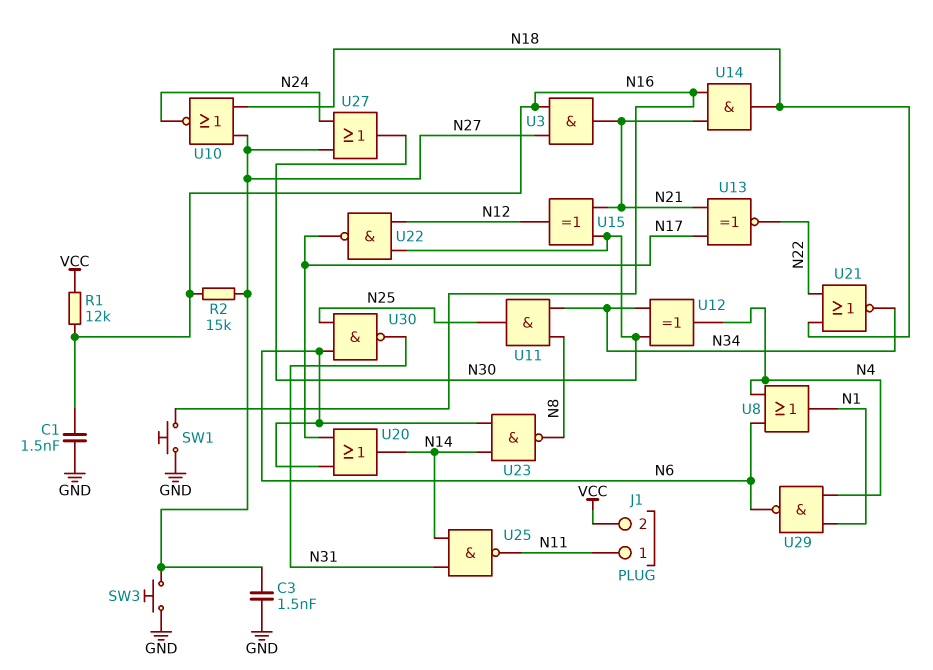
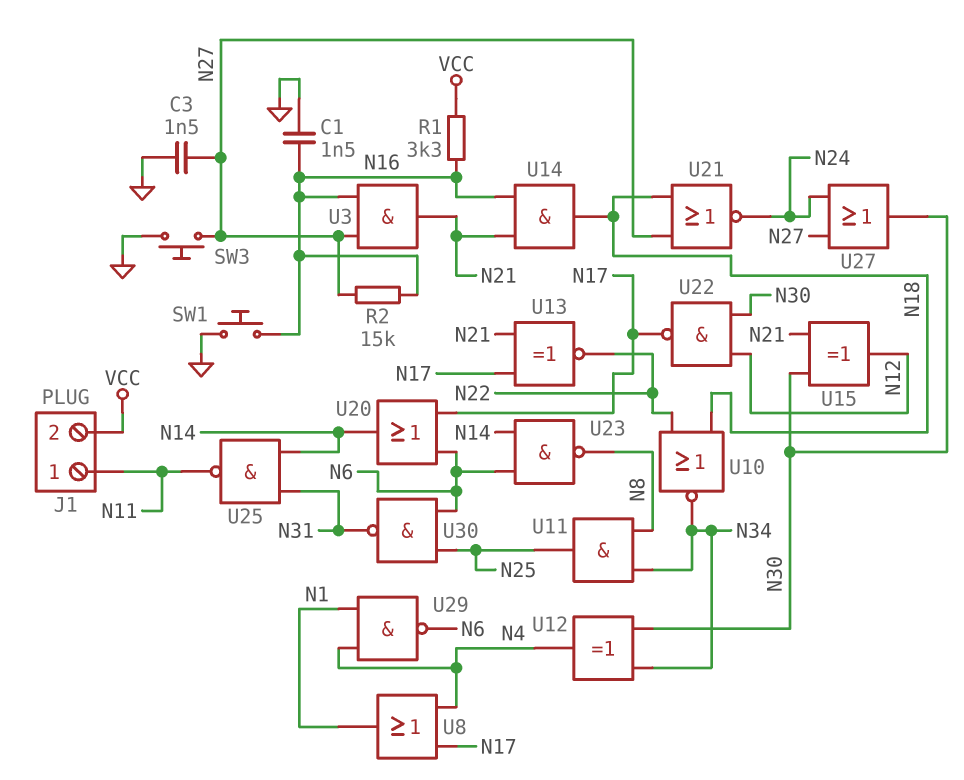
R1: 12k (N16, VCC) -> 3.3k (N16, VCC)
U8: OR (in N4, in N6, out N1) -> OR (in N4, in N17, out N1)
U10: NOR (in N18, in N27, out N24) -> NOR (in N18, in N22, out N34)
U21: NOR (in N18, in N22, out N34) -> NOR (in N18, in N27, out N24)

